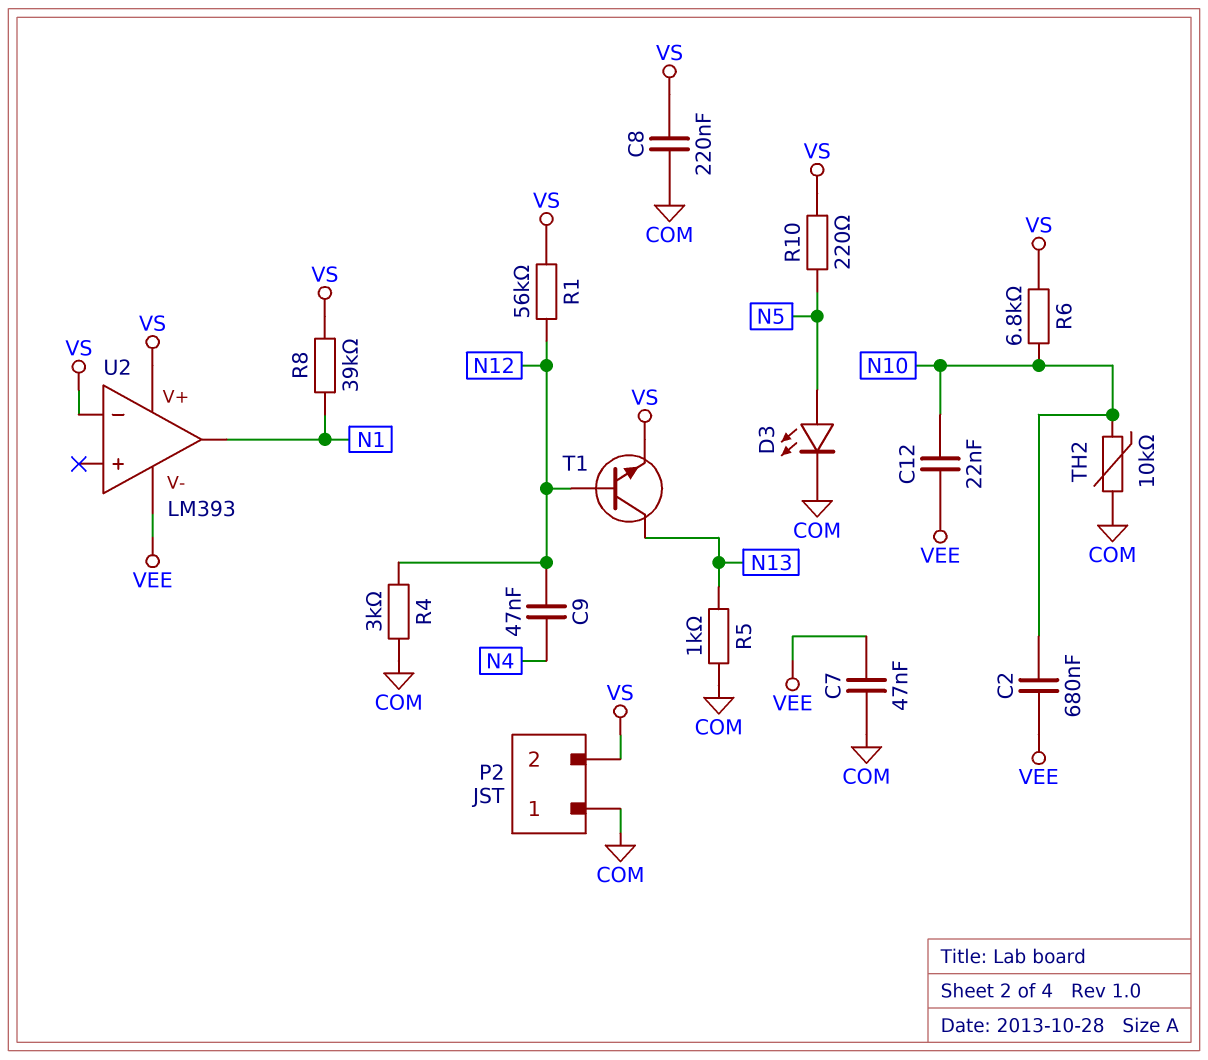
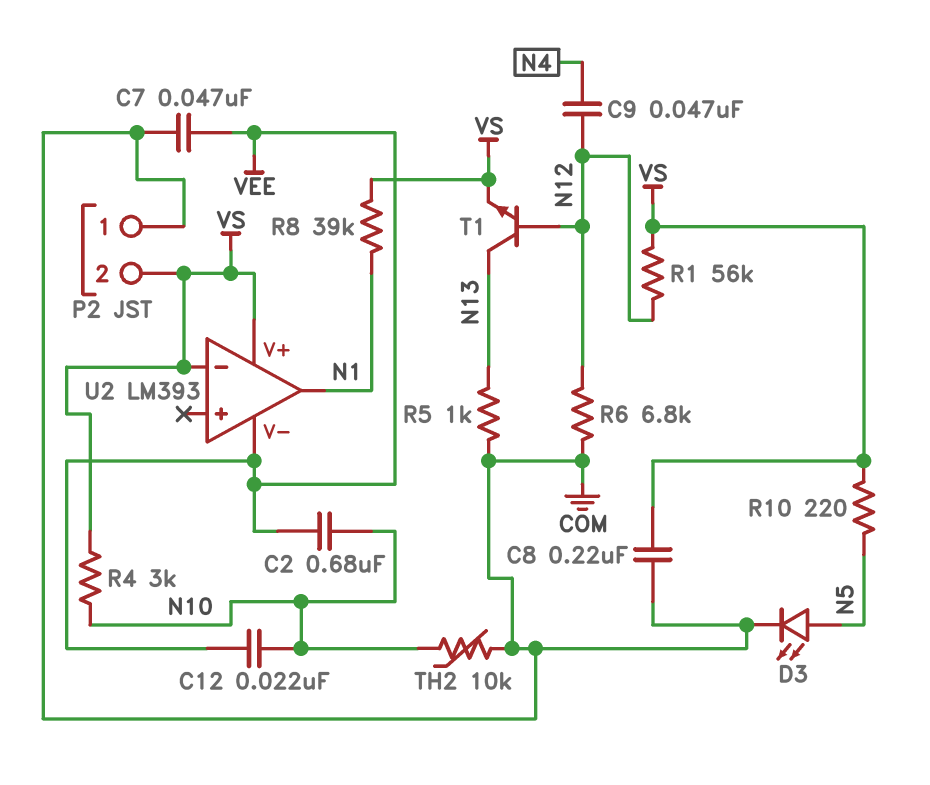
R4: 3k (COM, N12) -> 3k (N10, VS)
R6: 6.8k (N10, VS) -> 6.8k (COM, N12)

